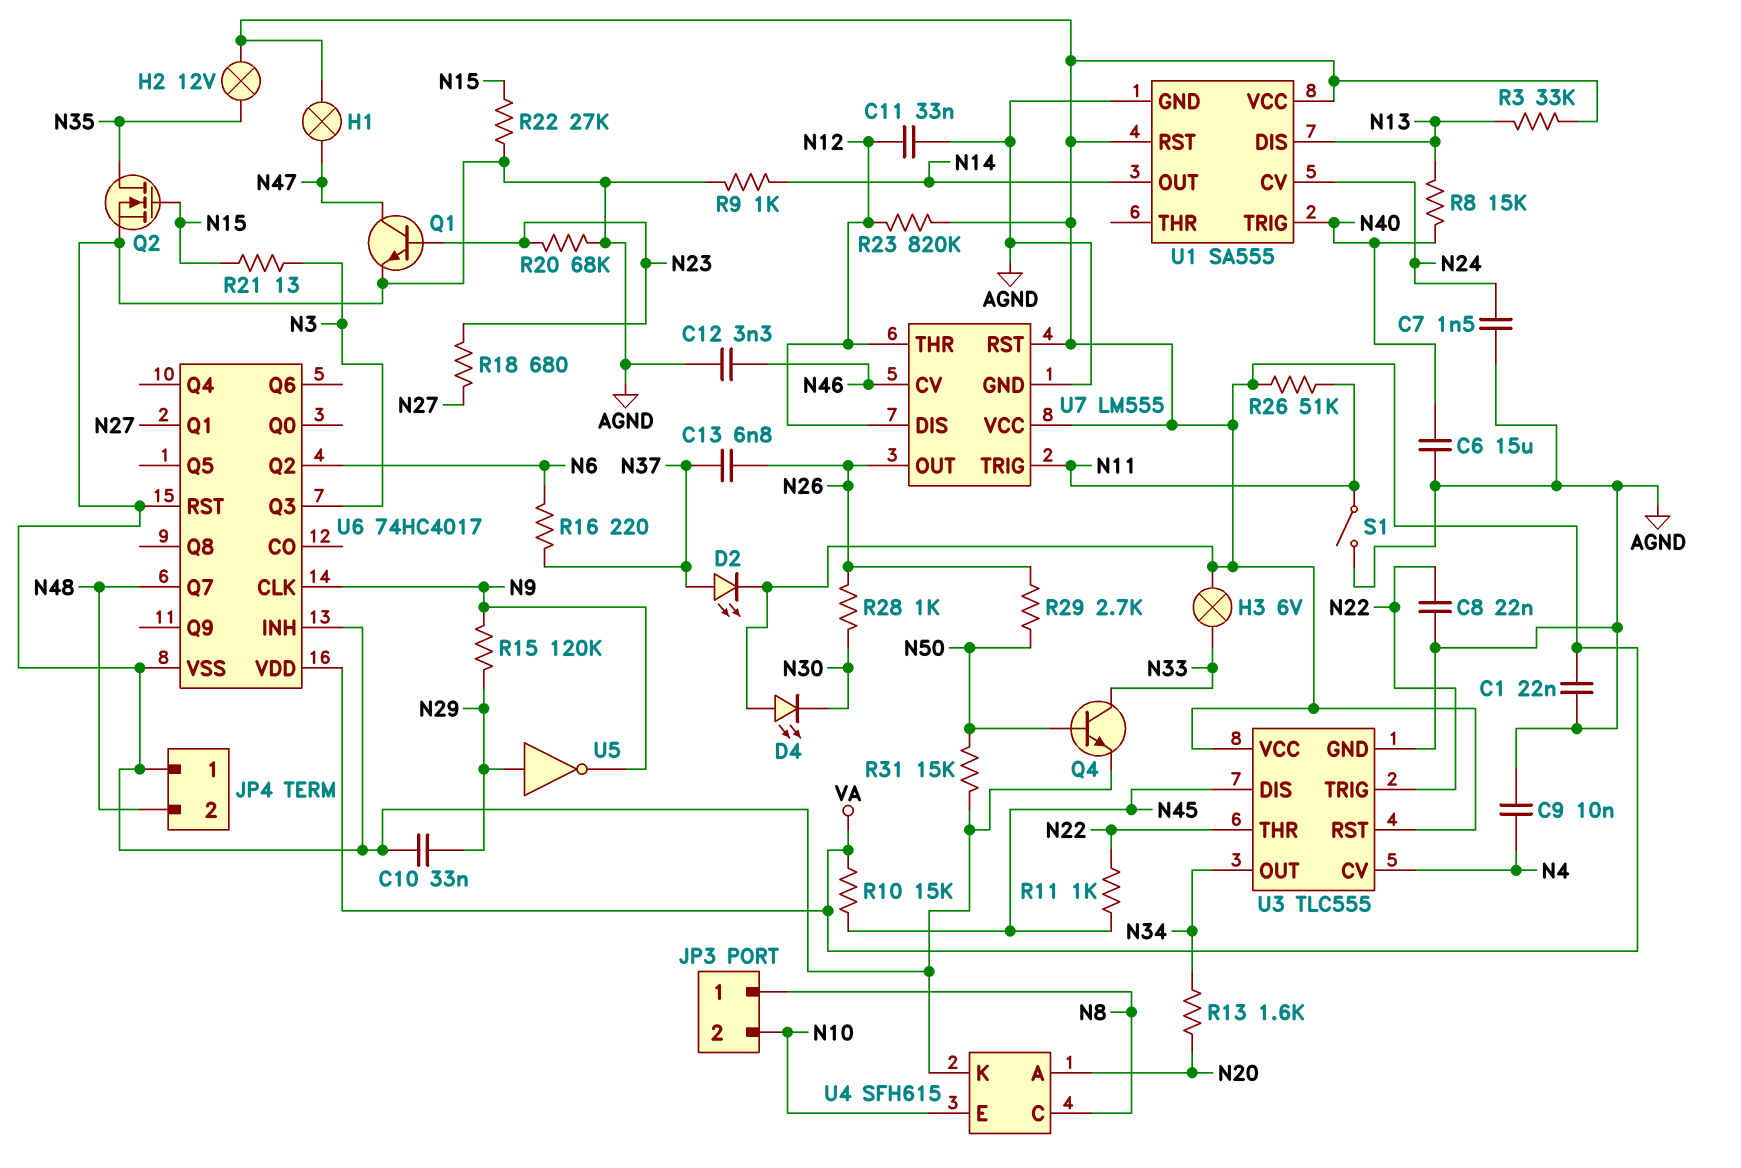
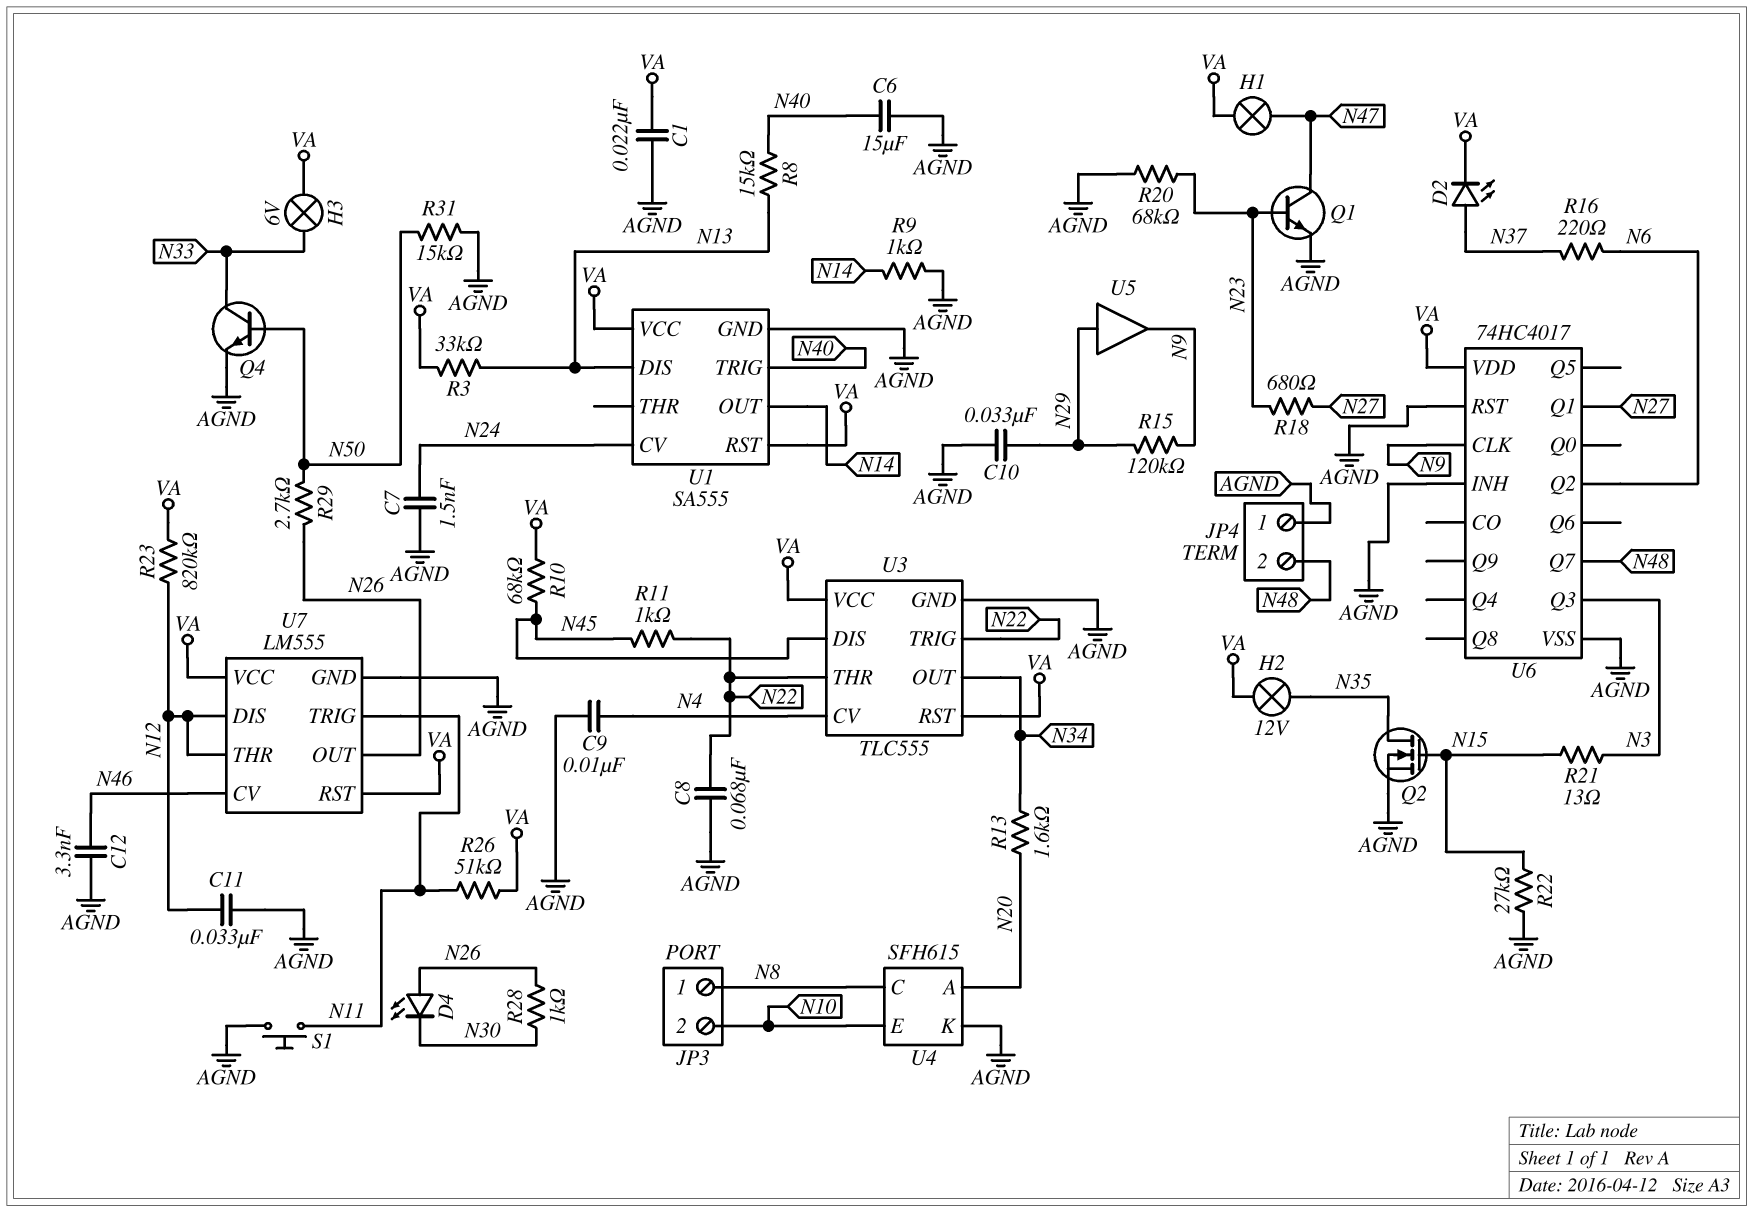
C8: 22nF (AGND, N22) -> 68nF (AGND, N22)
C13: 6.8nF (N26, N37) -> none
D4: LED (A VA, K N30) -> LED (A N26, K N30)
R10: 15k (N45, VA) -> 68k (N45, VA)
S1: switch (AGND, N11) -> button (AGND, N11)
U5: NOT (in N29, out N9) -> buffer (in N29, out N9)

